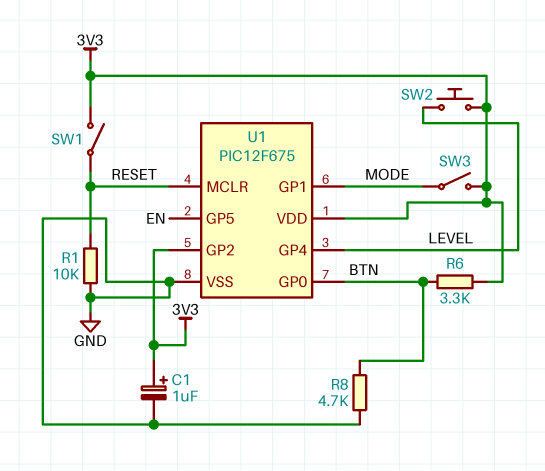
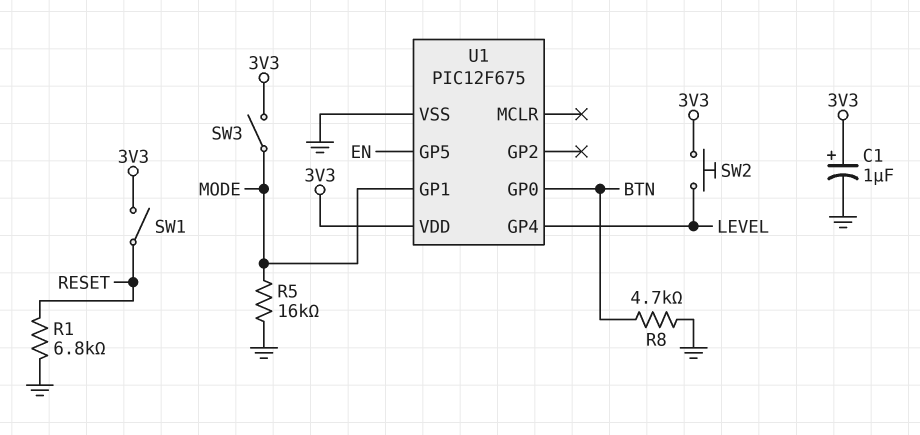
R1: 10k (GND, RESET) -> 6.8k (GND, RESET)
R5: none -> 16k (GND, MODE)
R6: 3.3k (3V3, BTN) -> none
U1 pin GP2: 3V3 -> none
U1 pin MCLR: RESET -> none

